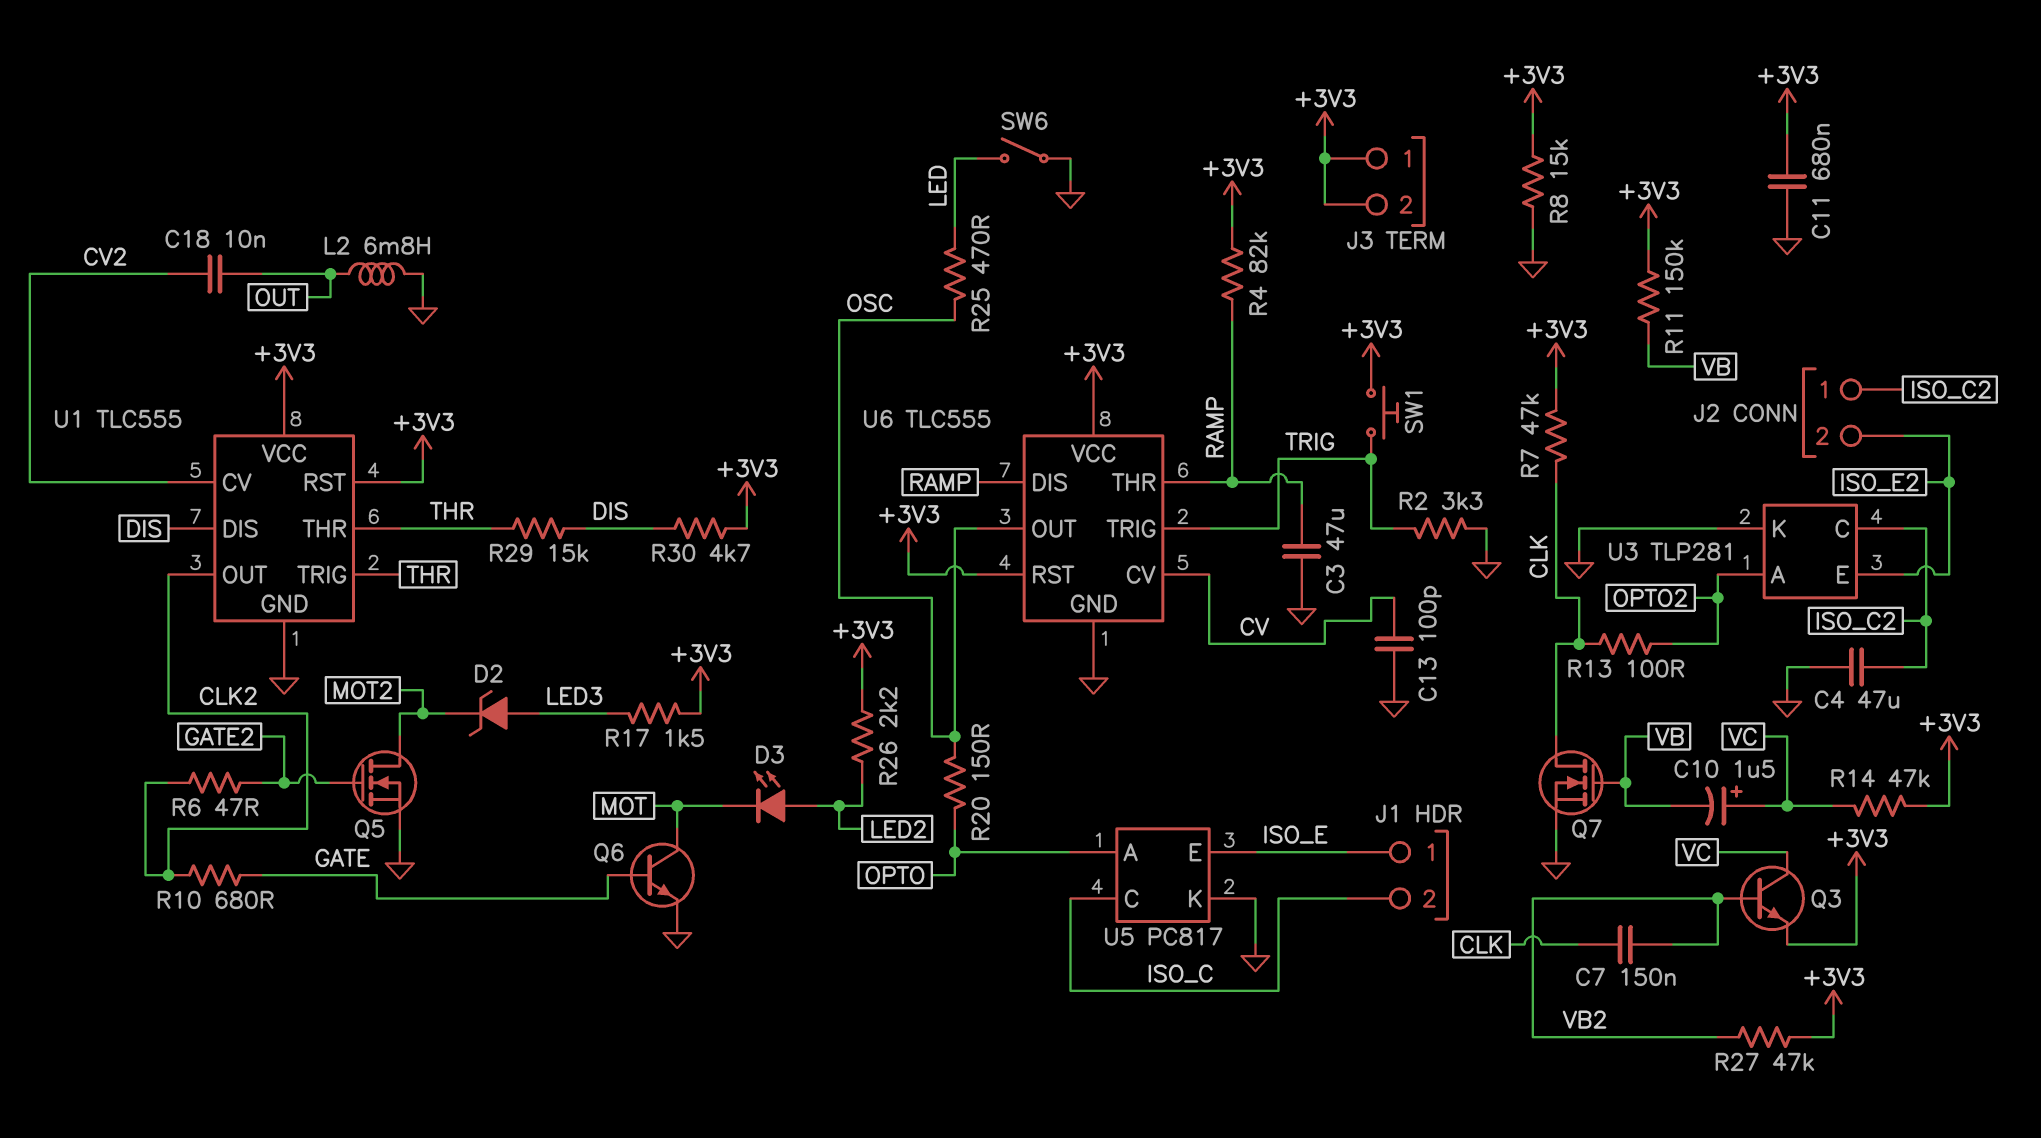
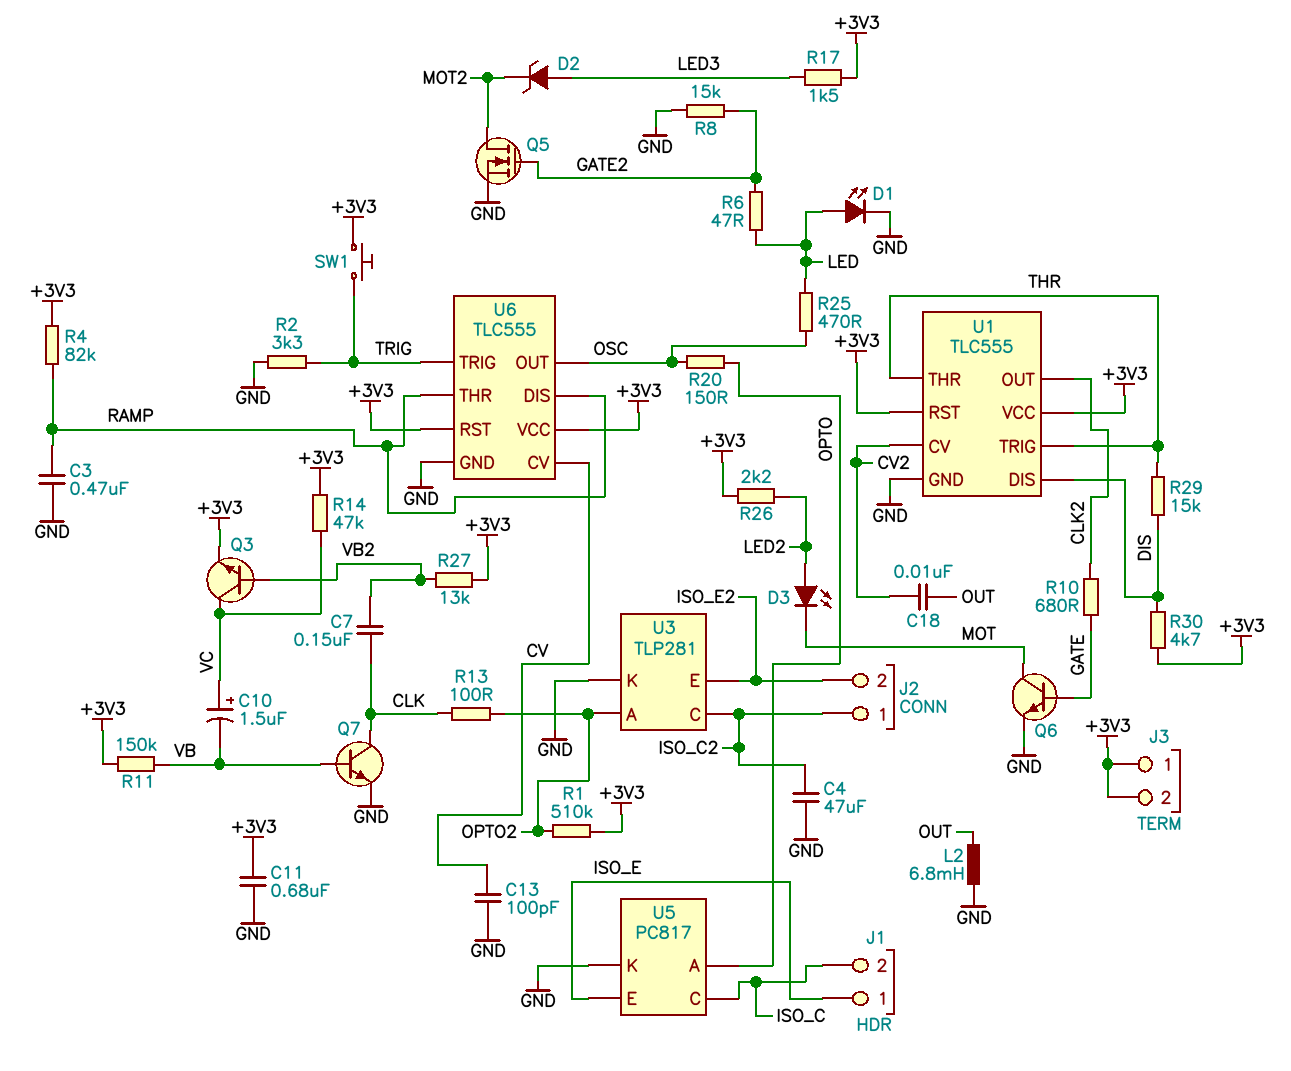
C3: 47uF (GND, RAMP) -> 470nF (GND, RAMP)
D1: none -> LED (A LED, K GND)
Q7: NMOS (G VB, D CLK, S GND) -> NPN (B VB, C CLK, E GND)
R1: none -> 510k (+3V3, OPTO2)
R6: 47 (CLK2, GATE2) -> 47 (GATE2, LED)
R7: 47k (+3V3, CLK) -> none
R8: 15k (+3V3, GND) -> 15k (GATE2, GND)
R27: 47k (+3V3, VB2) -> 13k (+3V3, VB2)
SW6: switch (GND, LED) -> none

